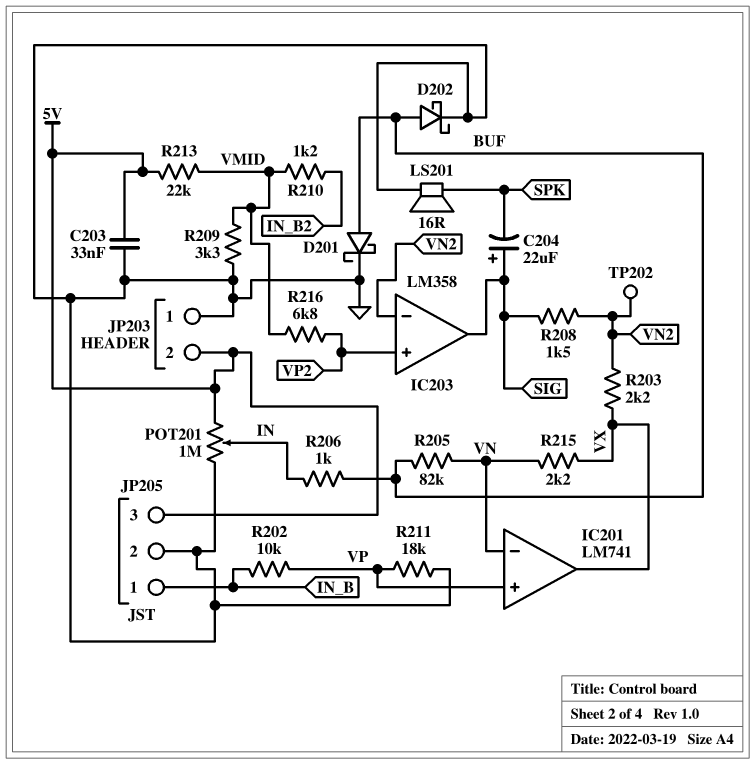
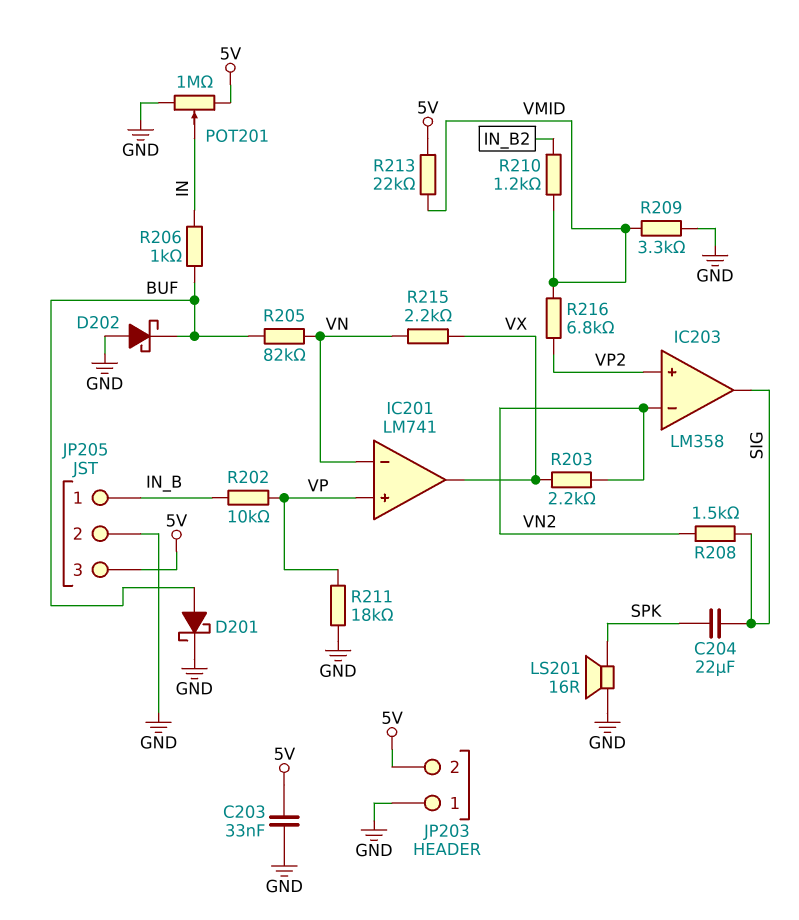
C204: 22uF (plus SIG, minus SPK) -> 22uF (SIG, SPK)
D202: schottky (A BUF, K GND) -> schottky (A GND, K BUF)
TP202: test point (VN2) -> none

